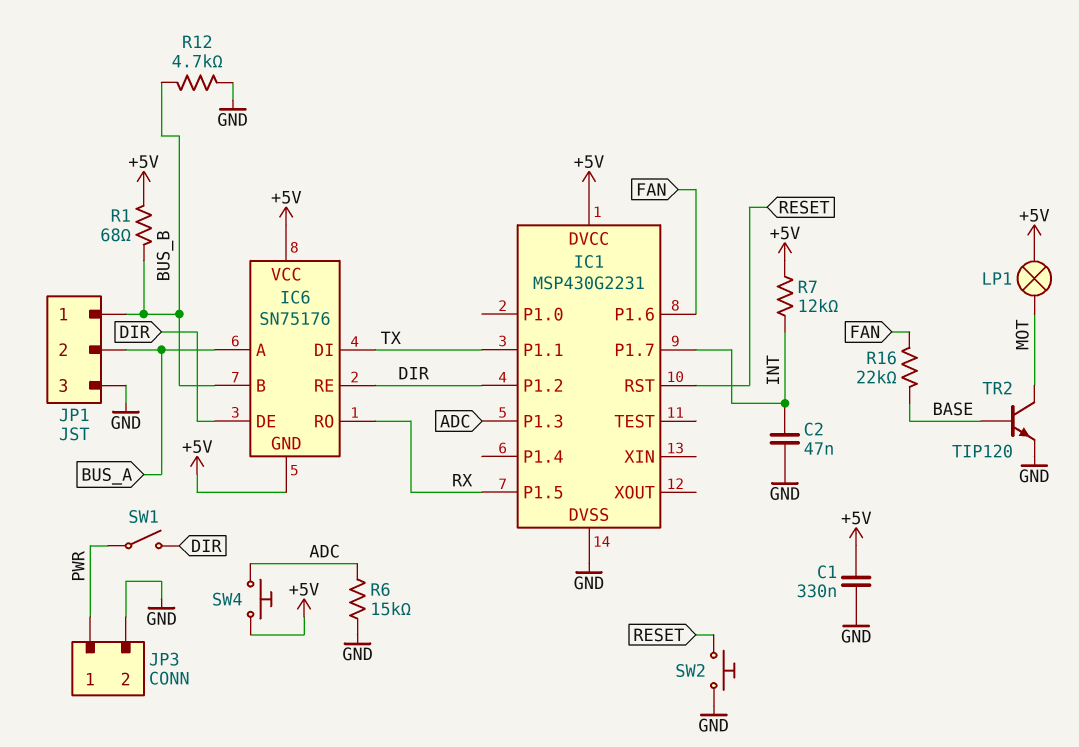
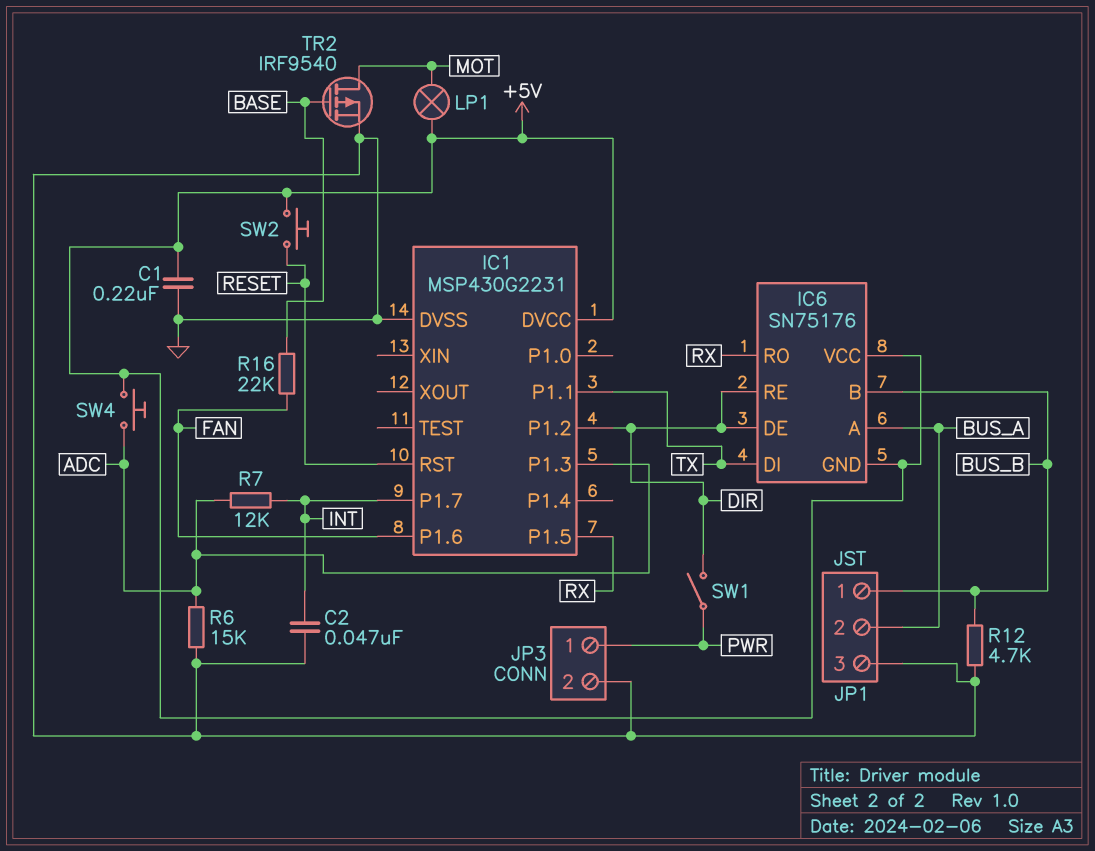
C1: 330nF (+5V, GND) -> 220nF (+5V, GND)
R1: 68 (+5V, BUS_B) -> none
R7: 12k (+5V, INT) -> 12k (ADC, INT)
SW2: button (GND, RESET) -> button (+5V, RESET)
TR2: NPN TIP120 (B BASE, C MOT, E GND) -> PMOS IRF9540 (G BASE, D MOT, S GND)

